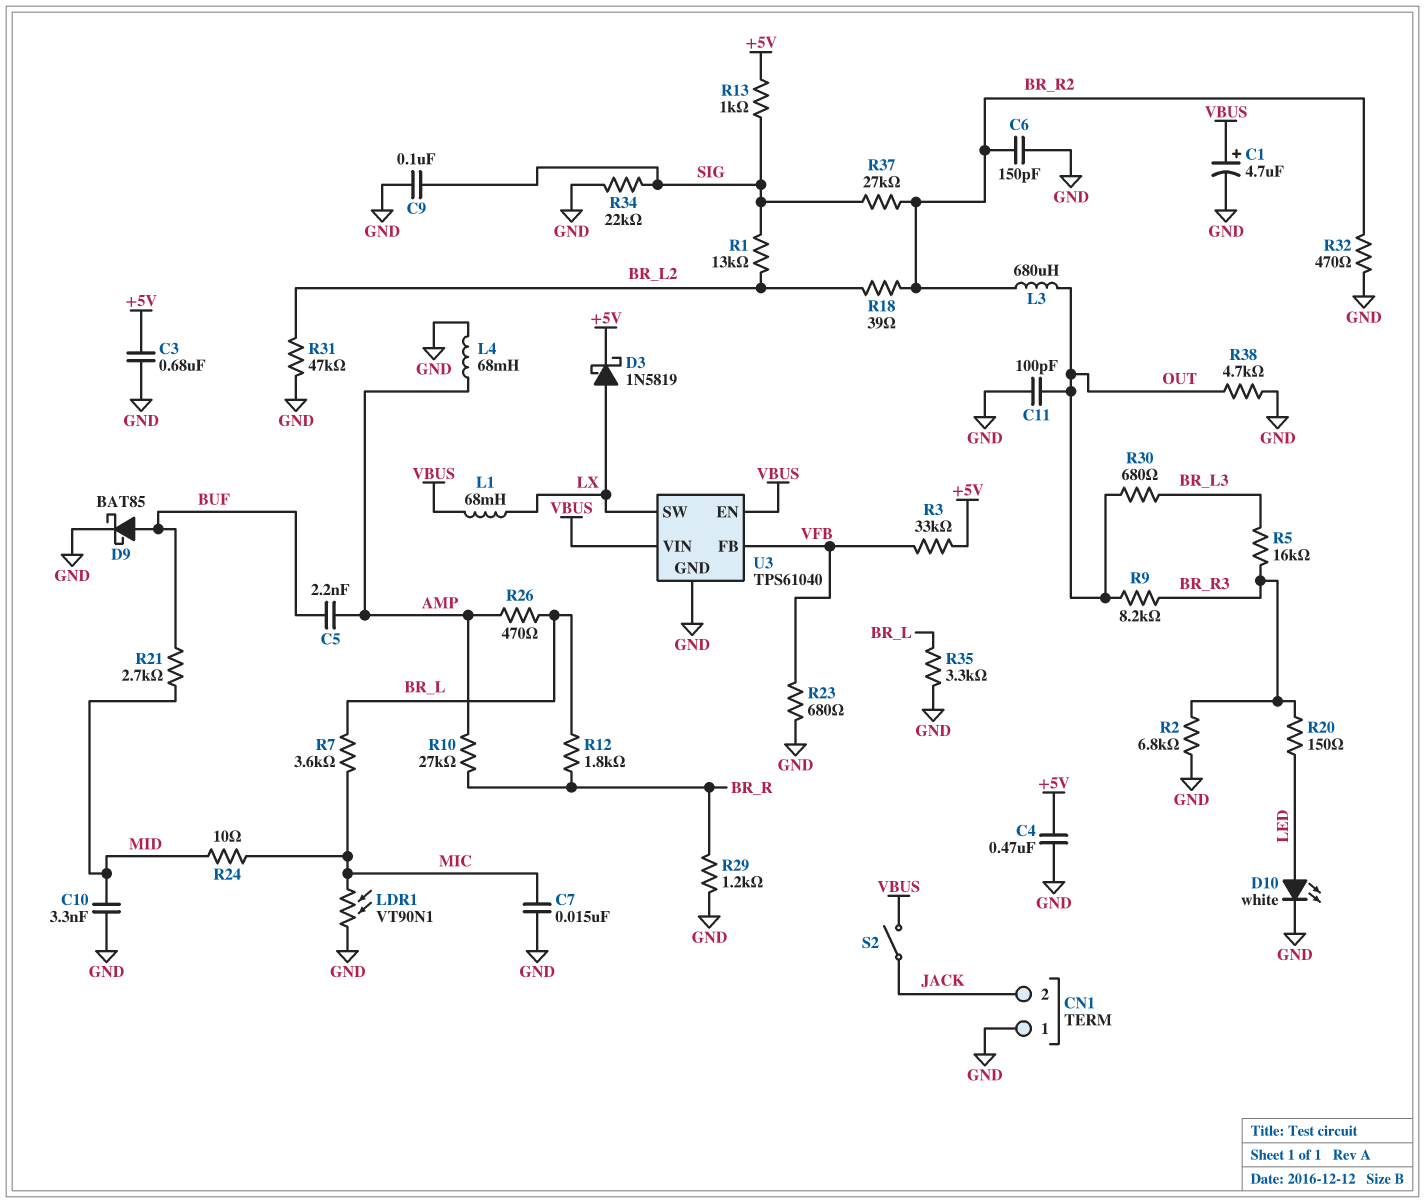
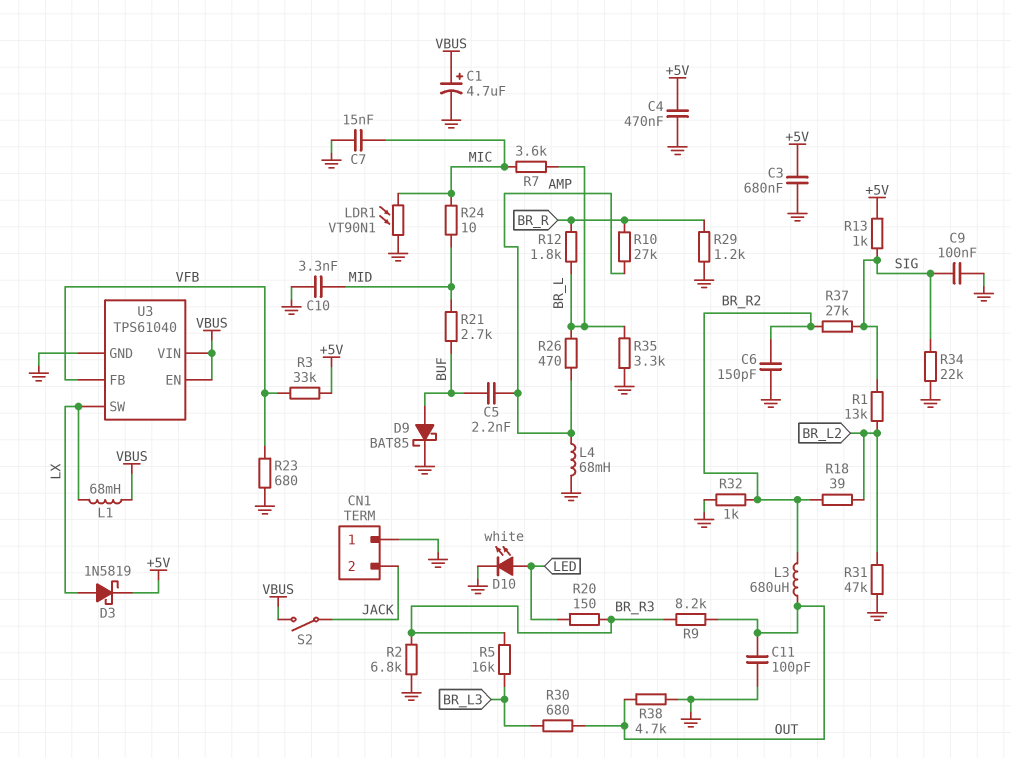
R32: 470 (BR_R2, GND) -> 1k (BR_R2, GND)

